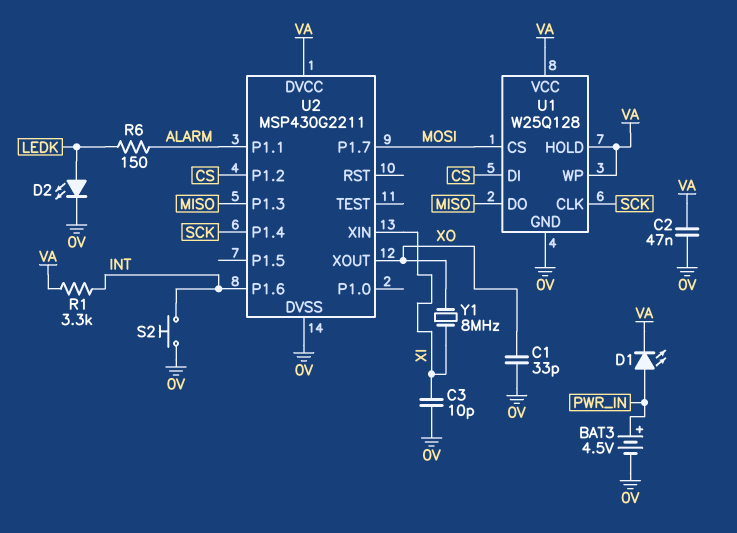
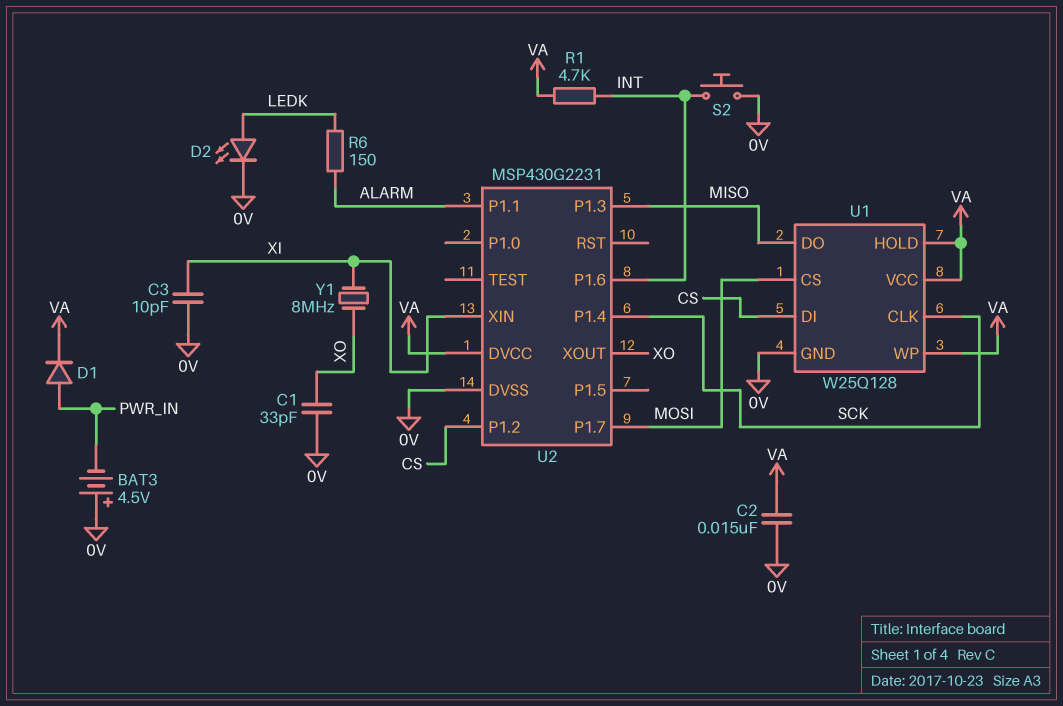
BAT3: 4.5V (plus PWR_IN, minus 0V) -> 4.5V (plus 0V, minus PWR_IN)
C2: 47nF (0V, VA) -> 15nF (0V, VA)
D1: LED (A PWR_IN, K VA) -> diode (A PWR_IN, K VA)
R1: 3.3k (INT, VA) -> 4.7k (INT, VA)
U2: MSP430G2211 -> MSP430G2231

